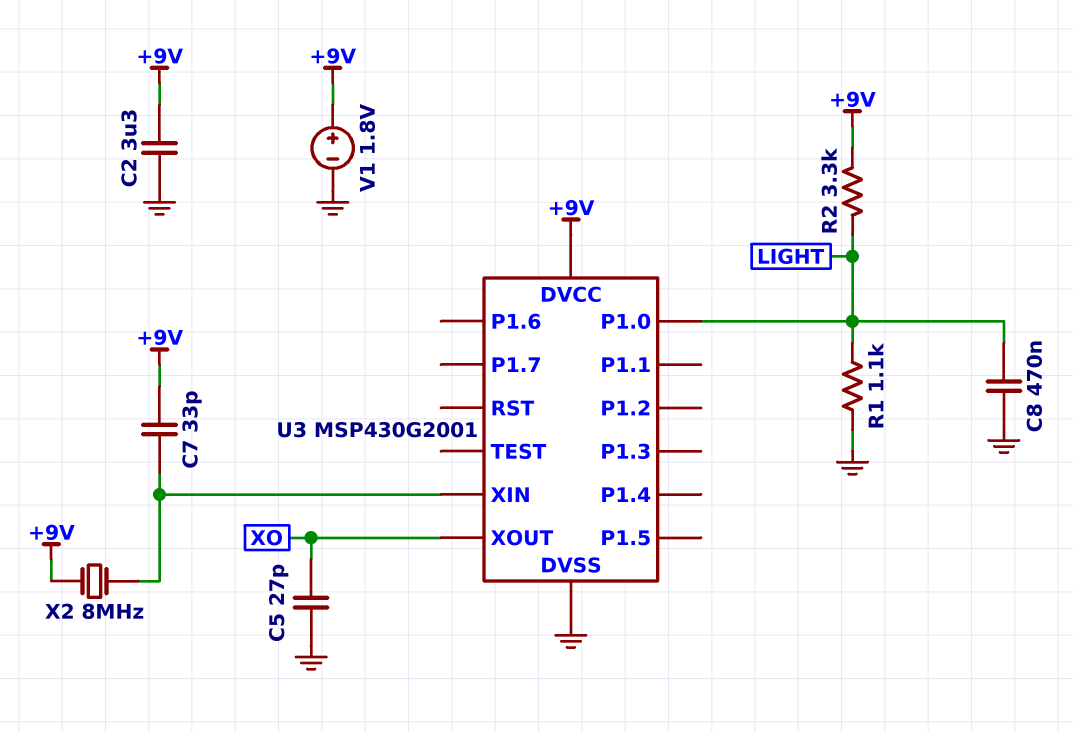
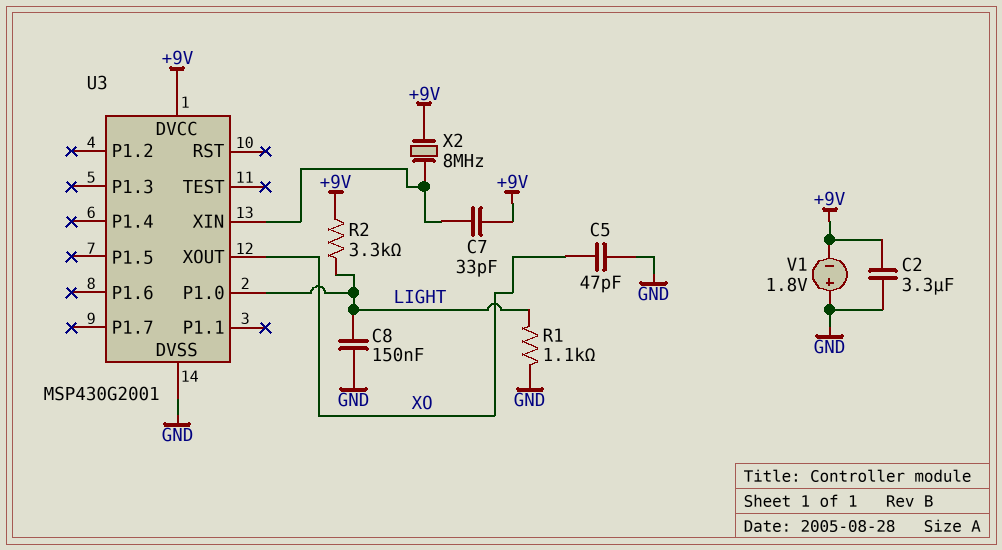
C5: 27pF (GND, XO) -> 47pF (GND, XO)
C8: 470nF (GND, LIGHT) -> 150nF (GND, LIGHT)
V1: 1.8V (plus +9V, minus GND) -> 1.8V (plus GND, minus +9V)

